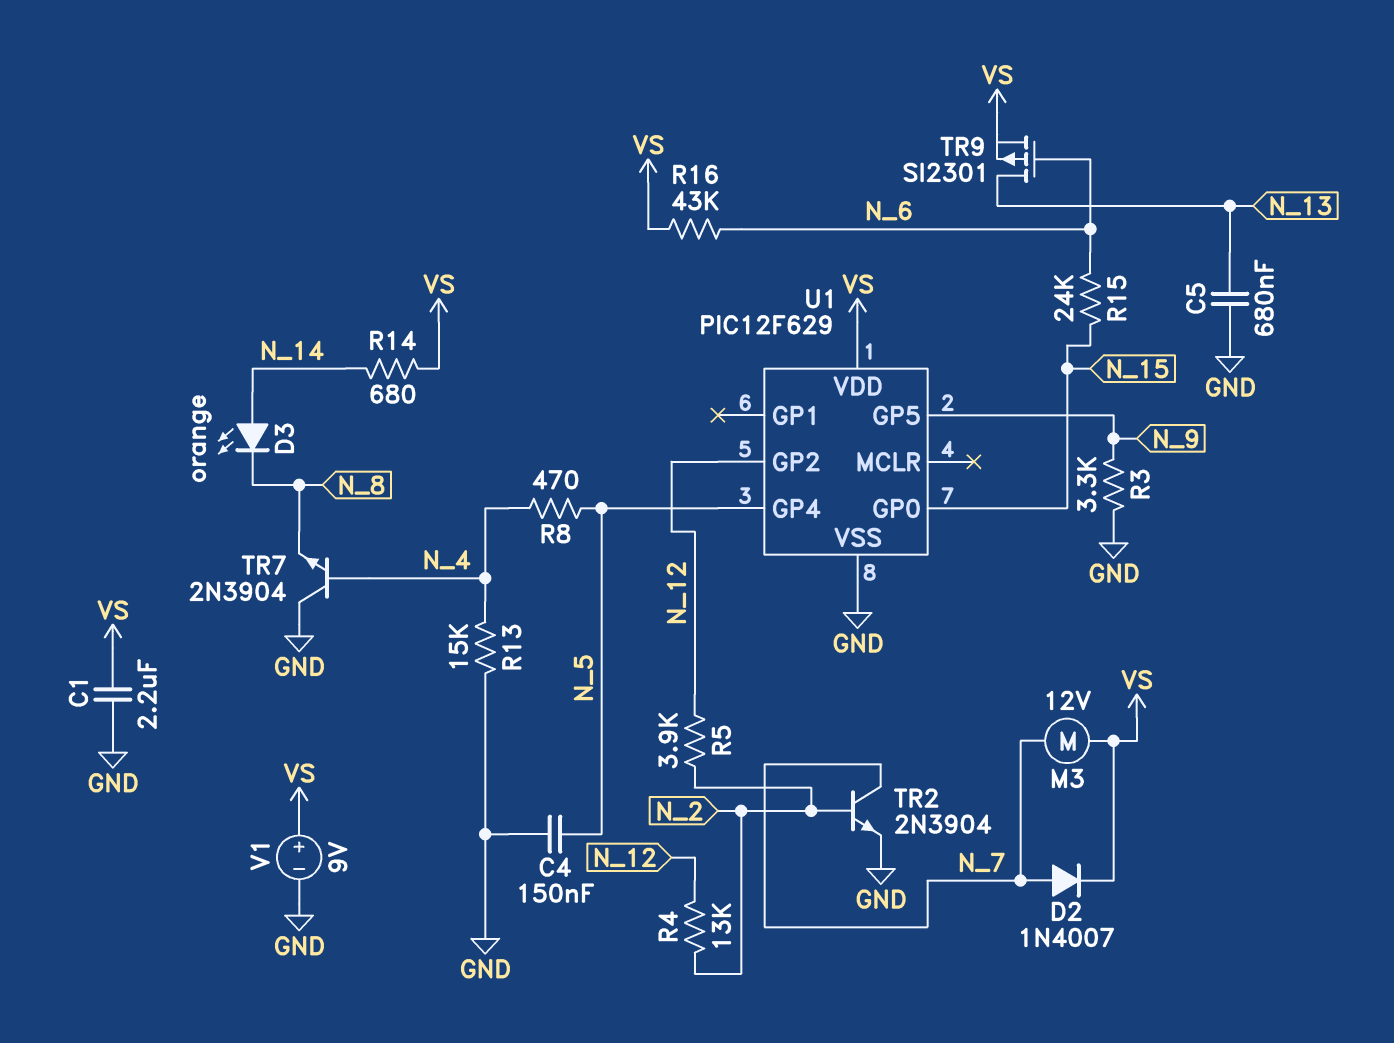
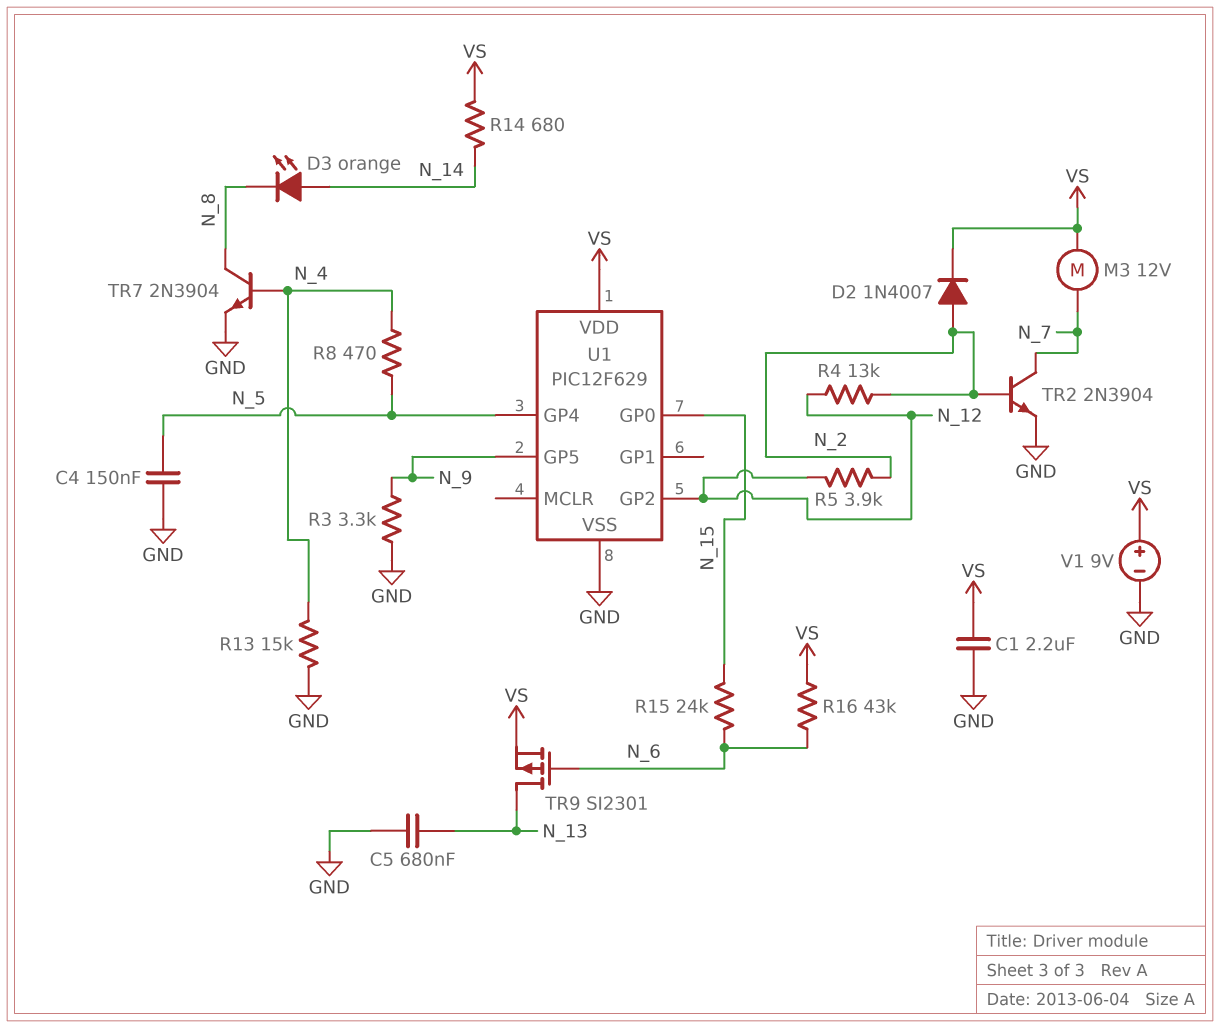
D2: diode 1N4007 (A N_7, K VS) -> diode 1N4007 (A N_2, K VS)
TR7: NPN 2N3904 (B N_4, C GND, E N_8) -> NPN 2N3904 (B N_4, C N_8, E GND)

